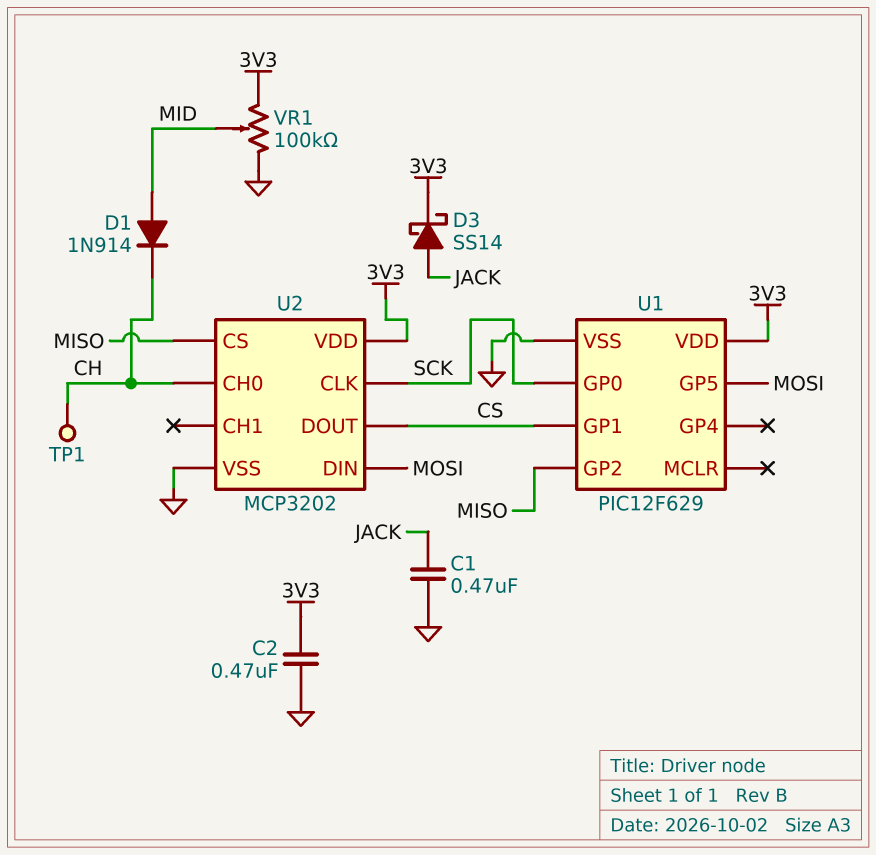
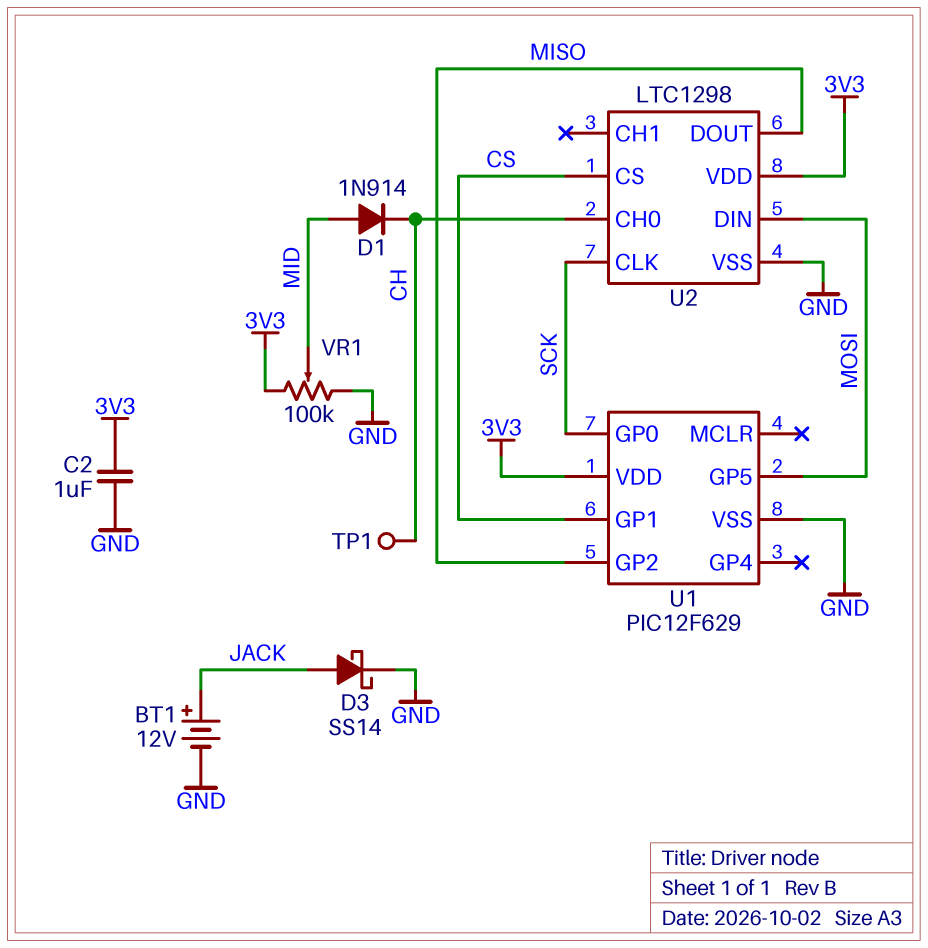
BT1: none -> 12V (plus JACK, minus GND)
C1: 470nF (GND, JACK) -> none
C2: 470nF (3V3, GND) -> 1uF (3V3, GND)
D3: schottky SS14 (A JACK, K 3V3) -> schottky SS14 (A JACK, K GND)
U2: MCP3202 -> LTC1298
U2 pin CS: MISO -> CS
U2 pin DOUT: CS -> MISO

